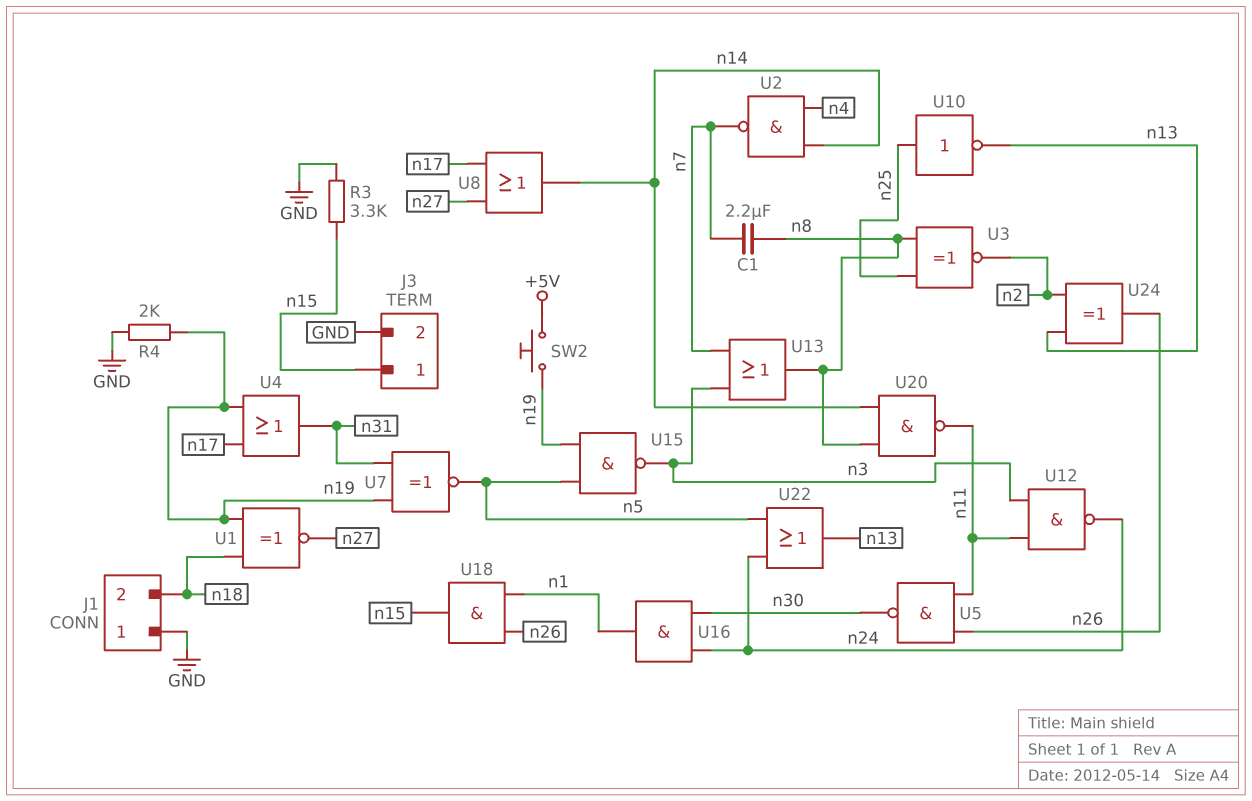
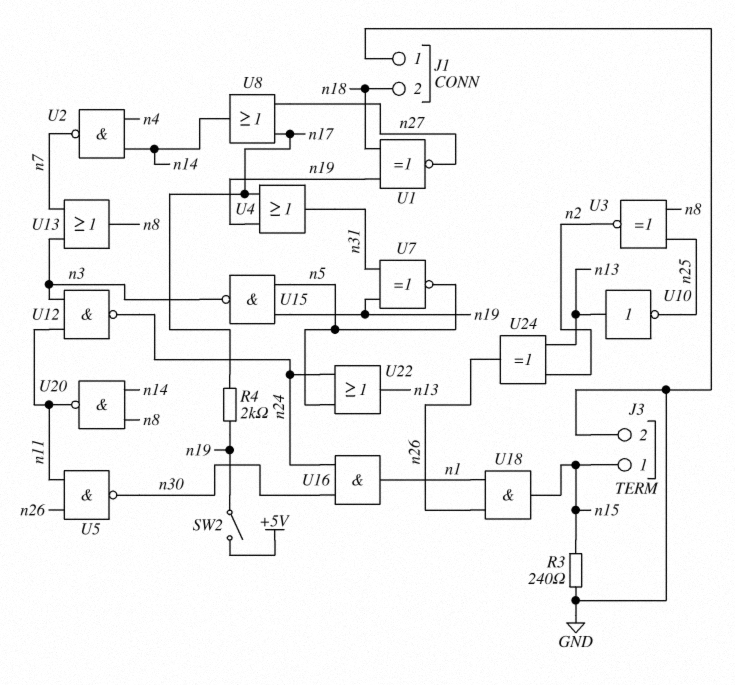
C1: 2.2uF (n7, n8) -> none
R3: 3.3k (GND, n15) -> 240 (GND, n15)
R4: 2k (GND, n19) -> 2k (n17, n19)
SW2: button (+5V, n19) -> switch (+5V, n19)
U10: NOT (in n25, out n13) -> NOT (in n13, out n25)

